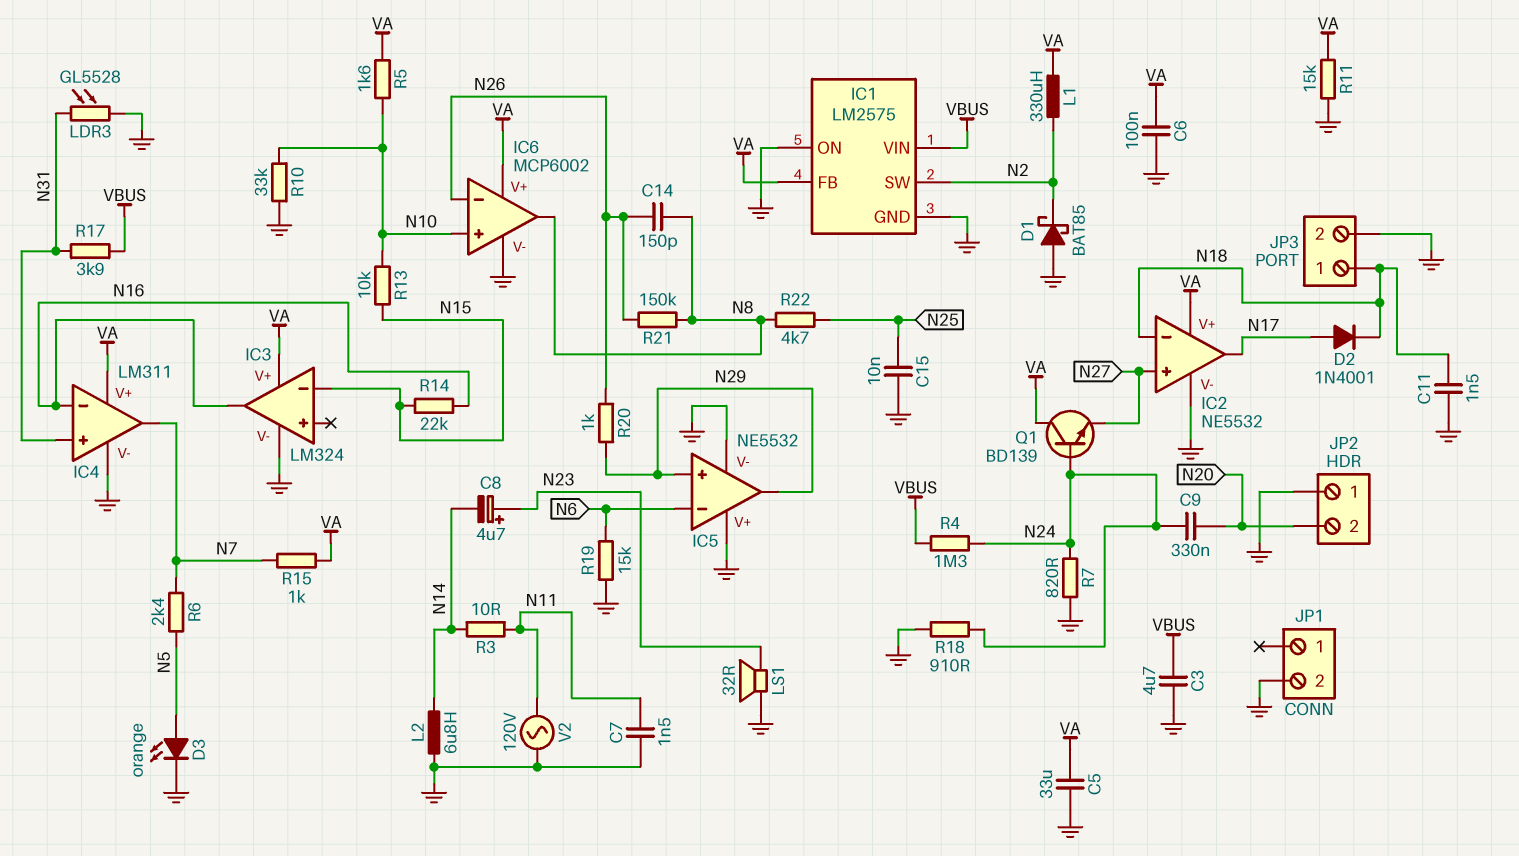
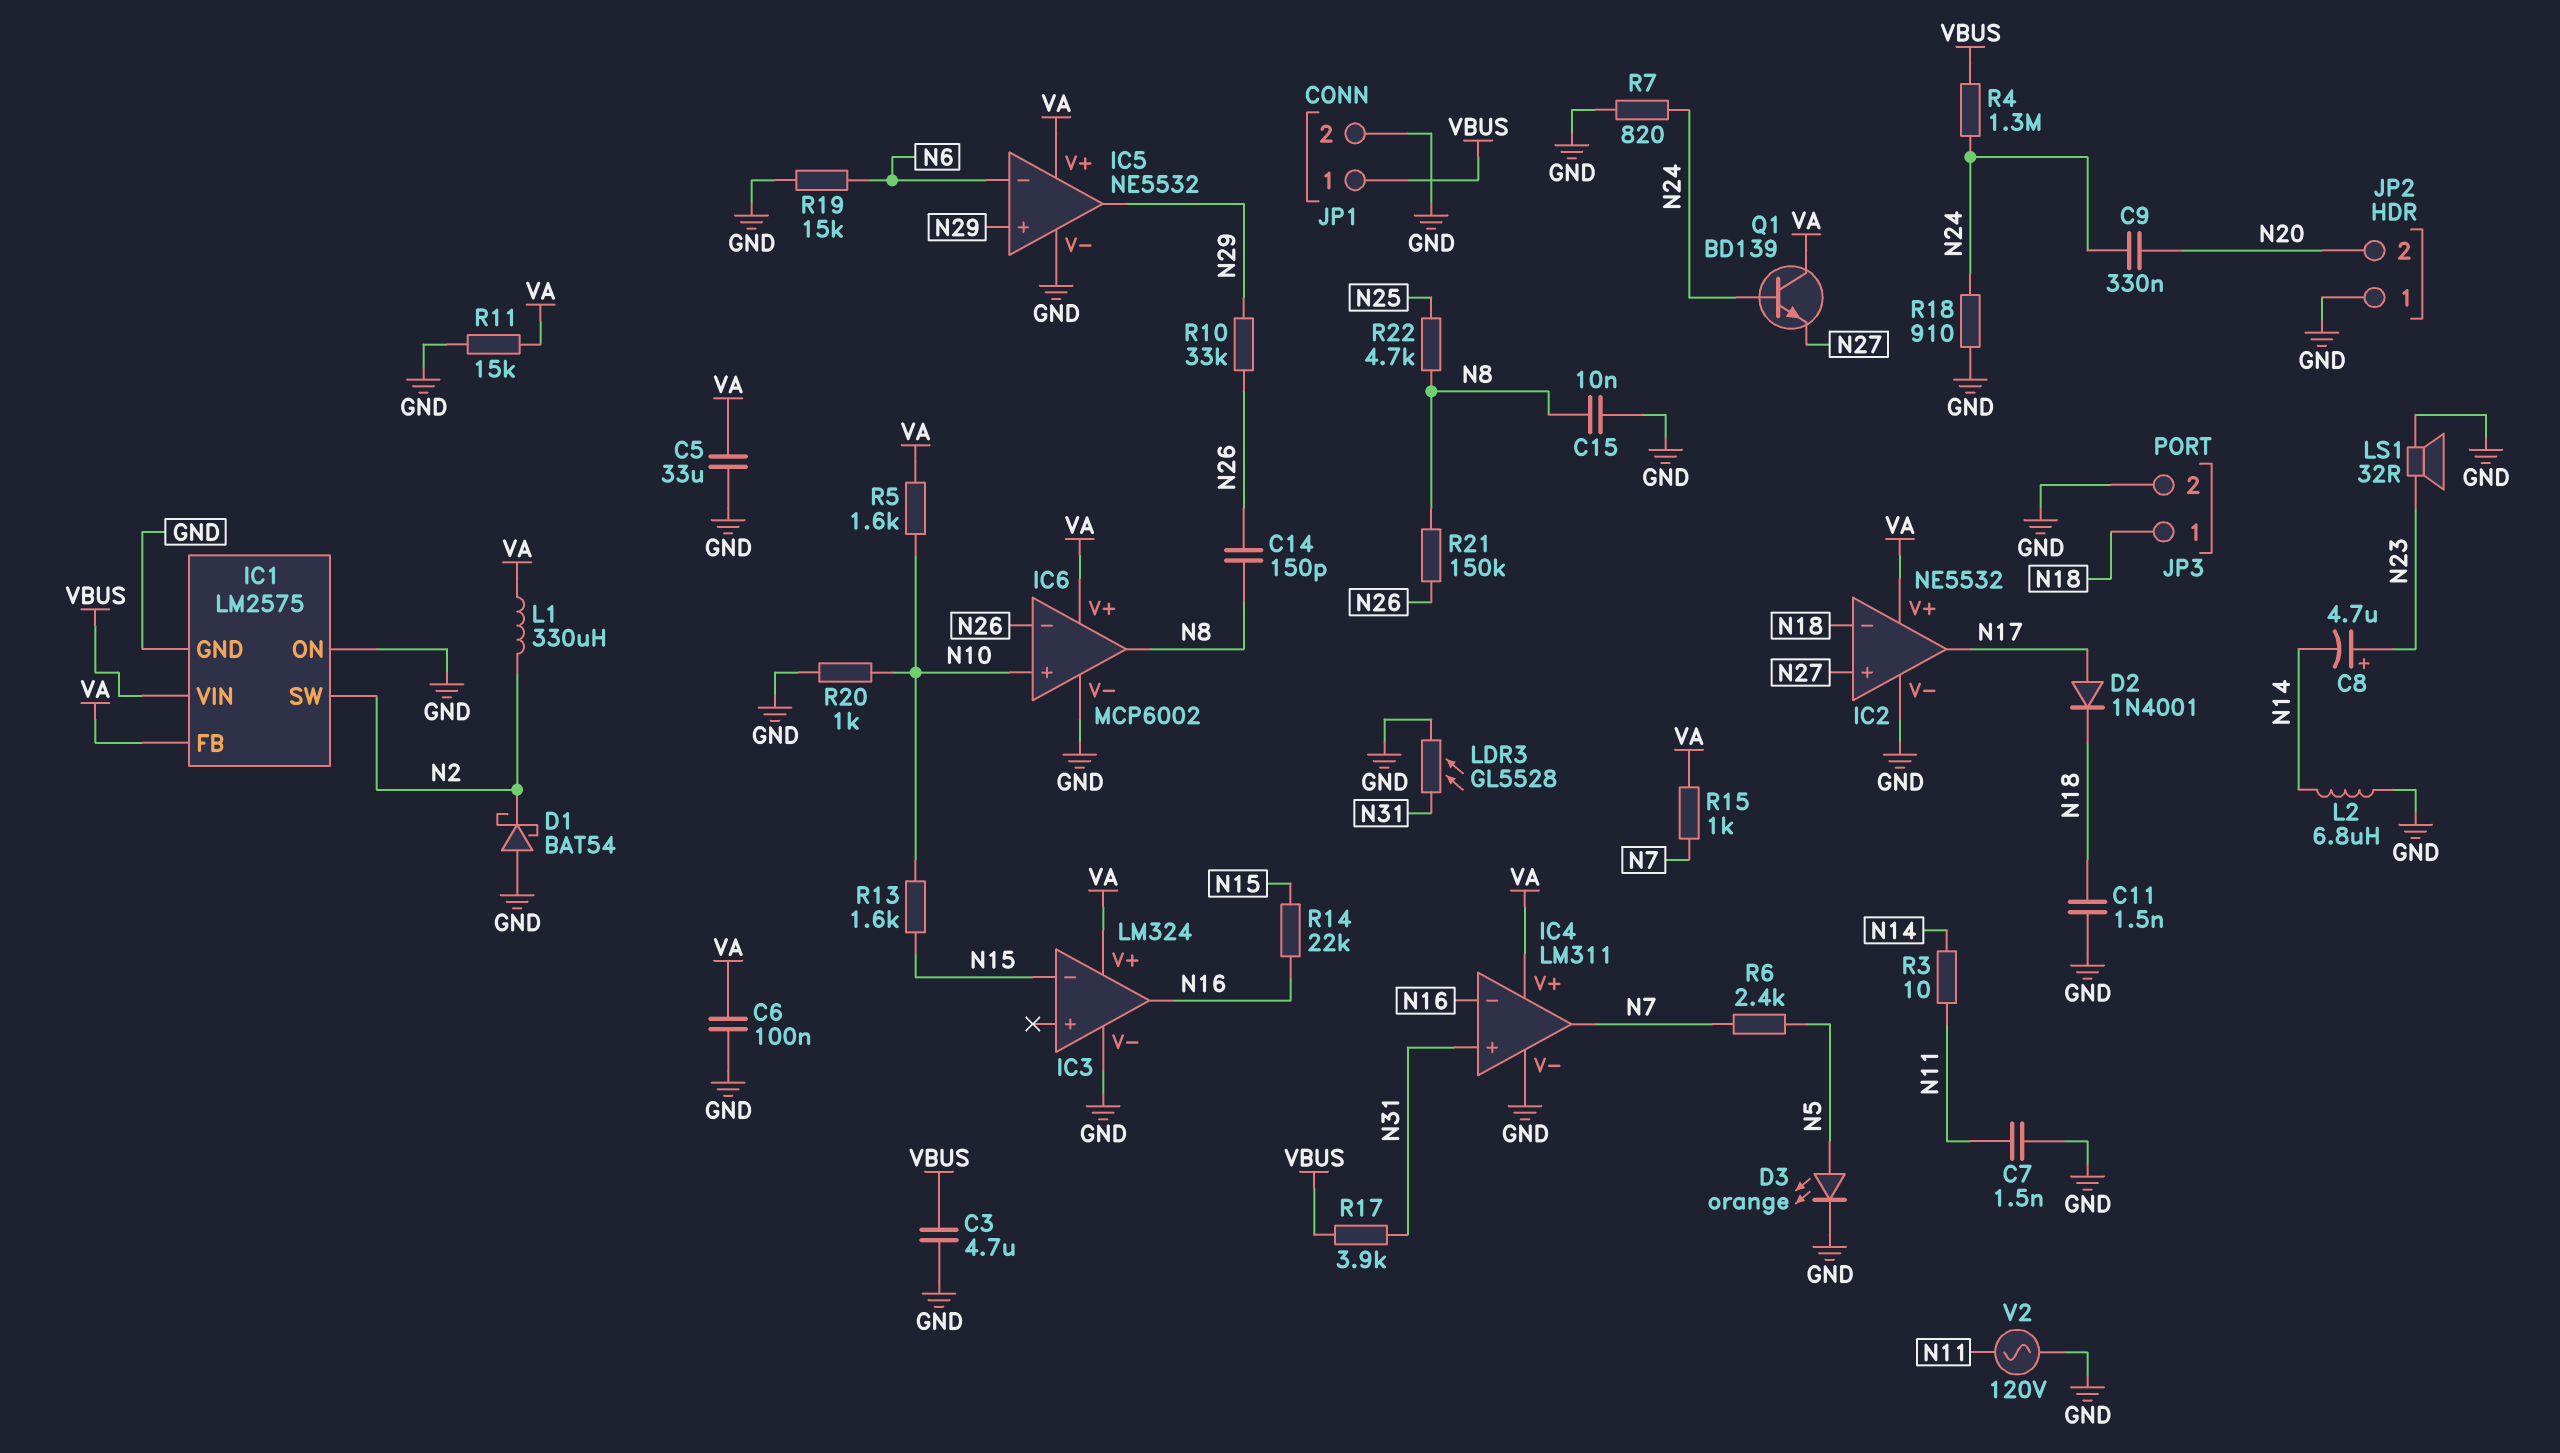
C15: 10nF (GND, N25) -> 10nF (GND, N8)
D1: schottky BAT85 (A GND, K N2) -> schottky BAT54 (A GND, K N2)
IC5 pin V+: GND -> VA
JP1 pin 1: none -> VBUS
R10: 33k (GND, N10) -> 33k (N26, N29)
R13: 10k (N10, N15) -> 1.6k (N10, N15)
R20: 1k (N26, N29) -> 1k (GND, N10)

